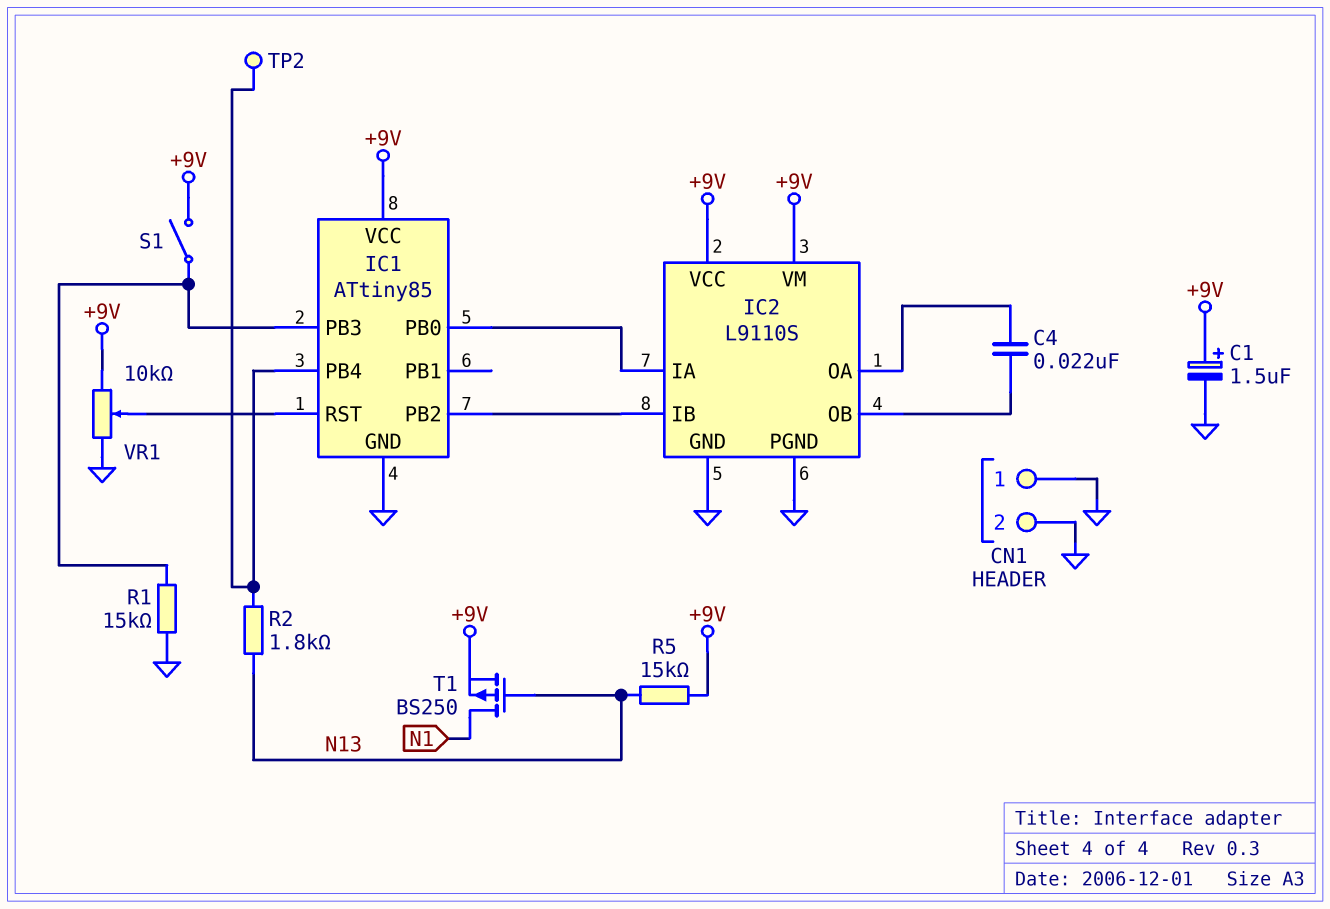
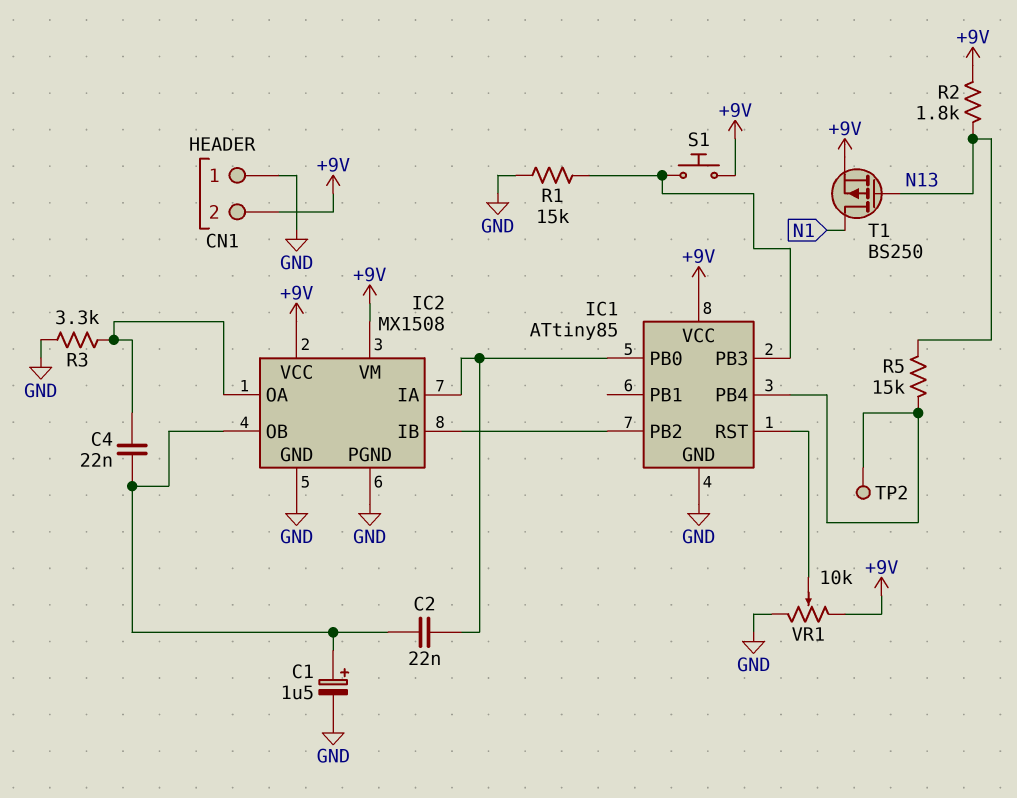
C1: 1.5uF (plus +9V, minus GND) -> 1.5uF (plus IC2/OB, minus GND)
C2: none -> 22nF (IC1/PB0, IC2/OB)
CN1 pin 2: GND -> +9V
IC2: L9110S -> MX1508
R2: 1.8k (IC1/PB4, N13) -> 1.8k (+9V, N13)
R3: none -> 3.3k (GND, IC2/OA)
R5: 15k (+9V, N13) -> 15k (IC1/PB4, N13)
S1: switch (+9V, IC1/PB3) -> button (+9V, IC1/PB3)

